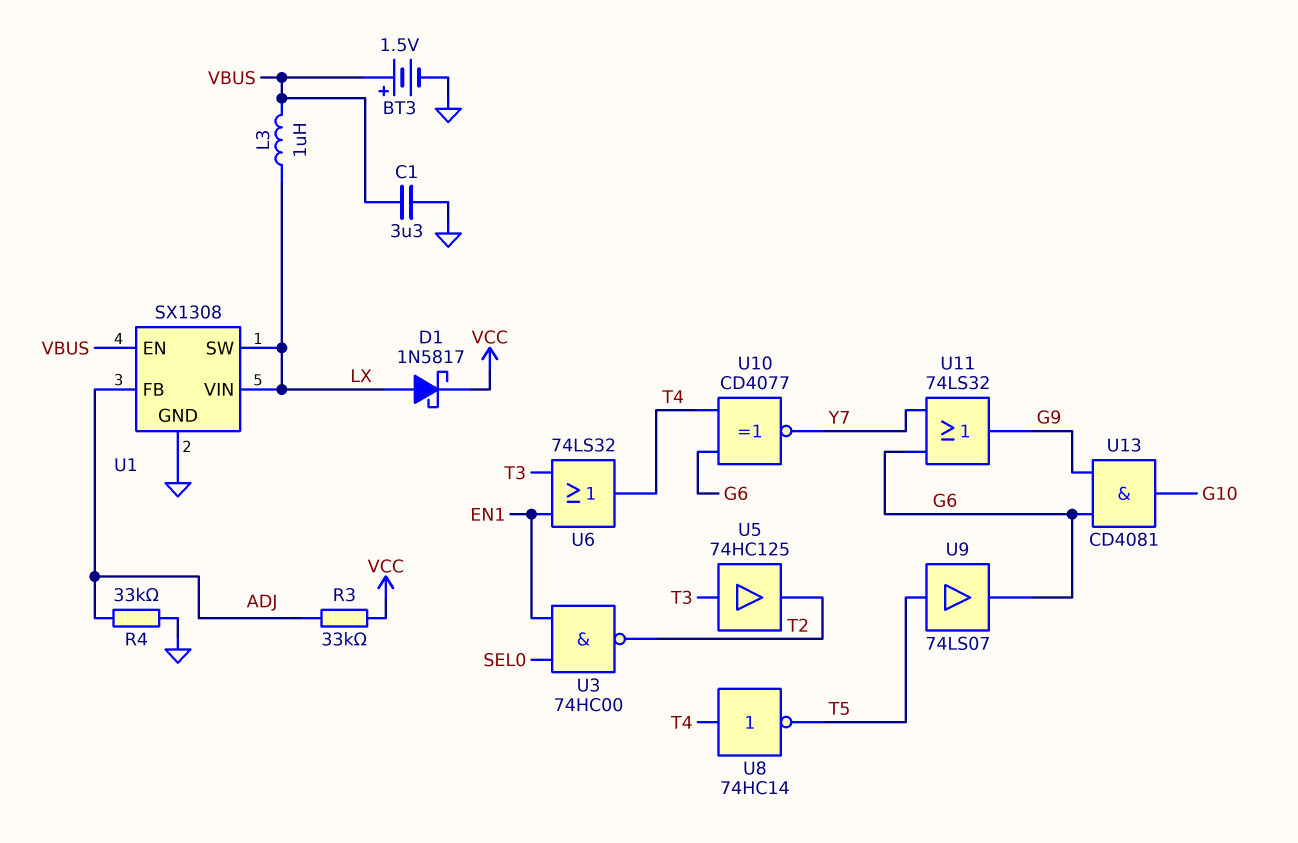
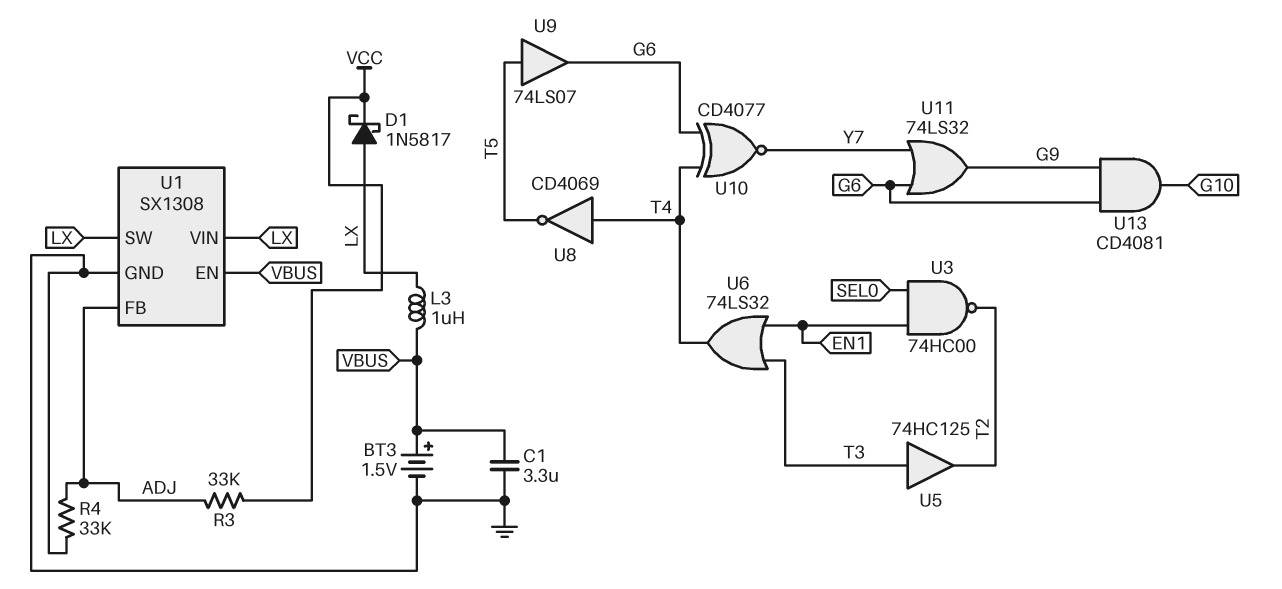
U8: NOT 74HC14 (in T4, out T5) -> NOT CD4069 (in T4, out T5)

